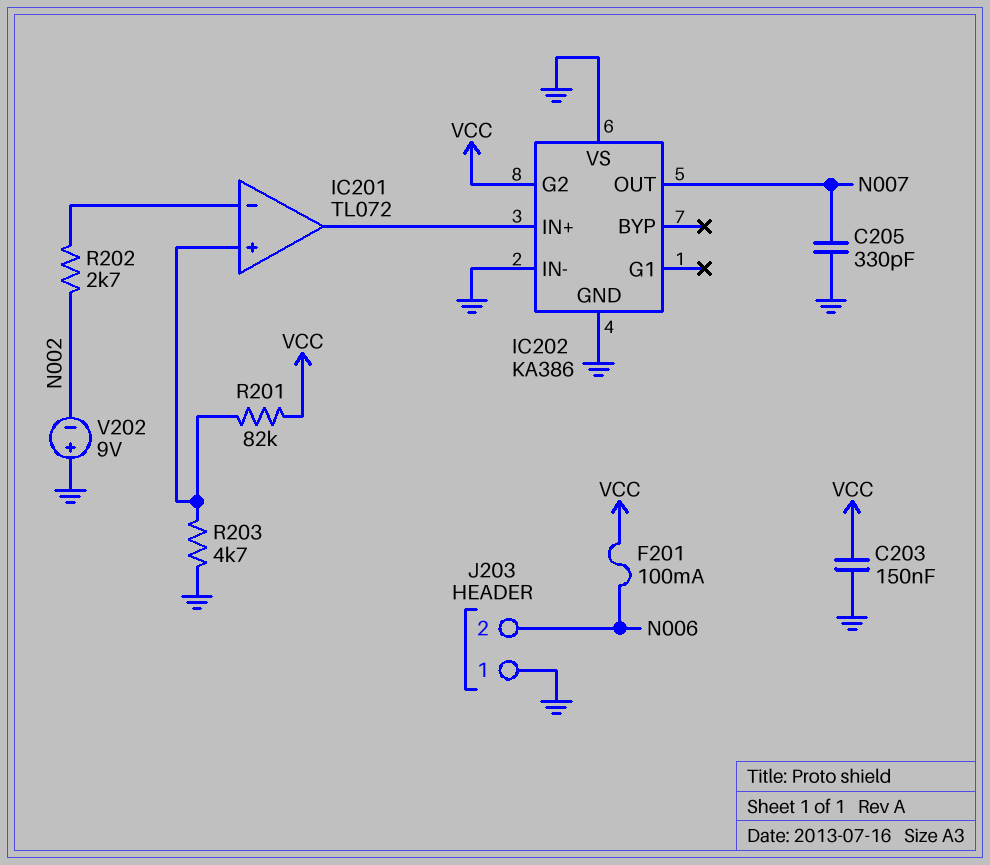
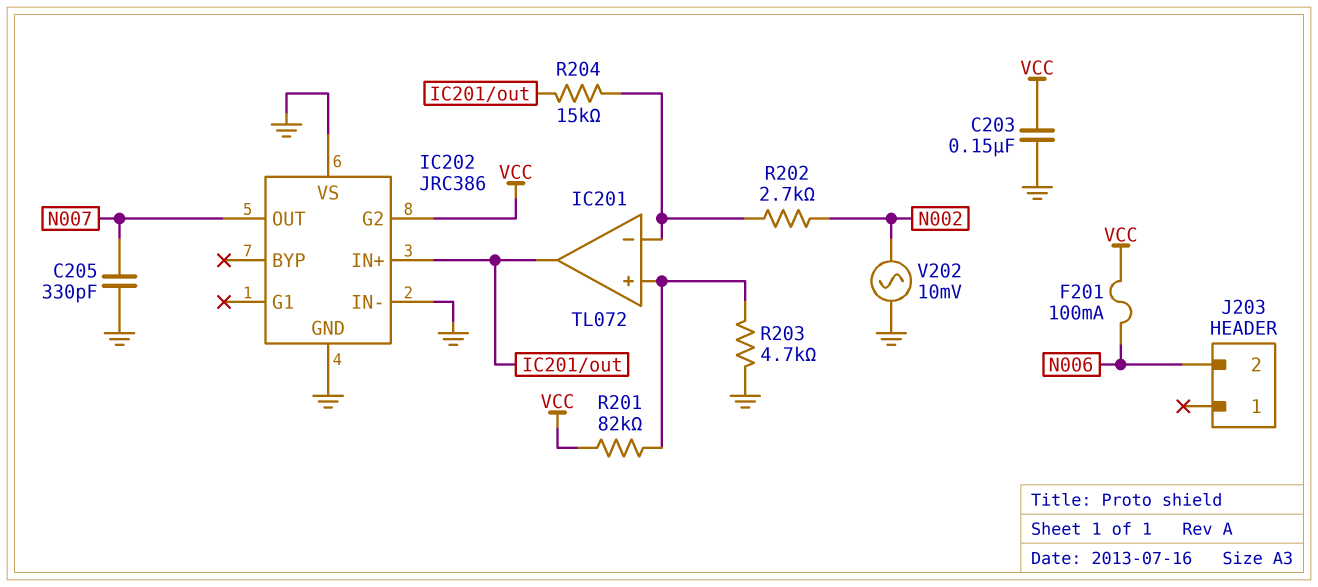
IC202: KA386 -> JRC386
J203 pin 1: GND -> none
R204: none -> 15k (IC201/in-, IC201/out)
V202: 9V (plus GND, minus N002) -> AC 10mV (GND, N002)

